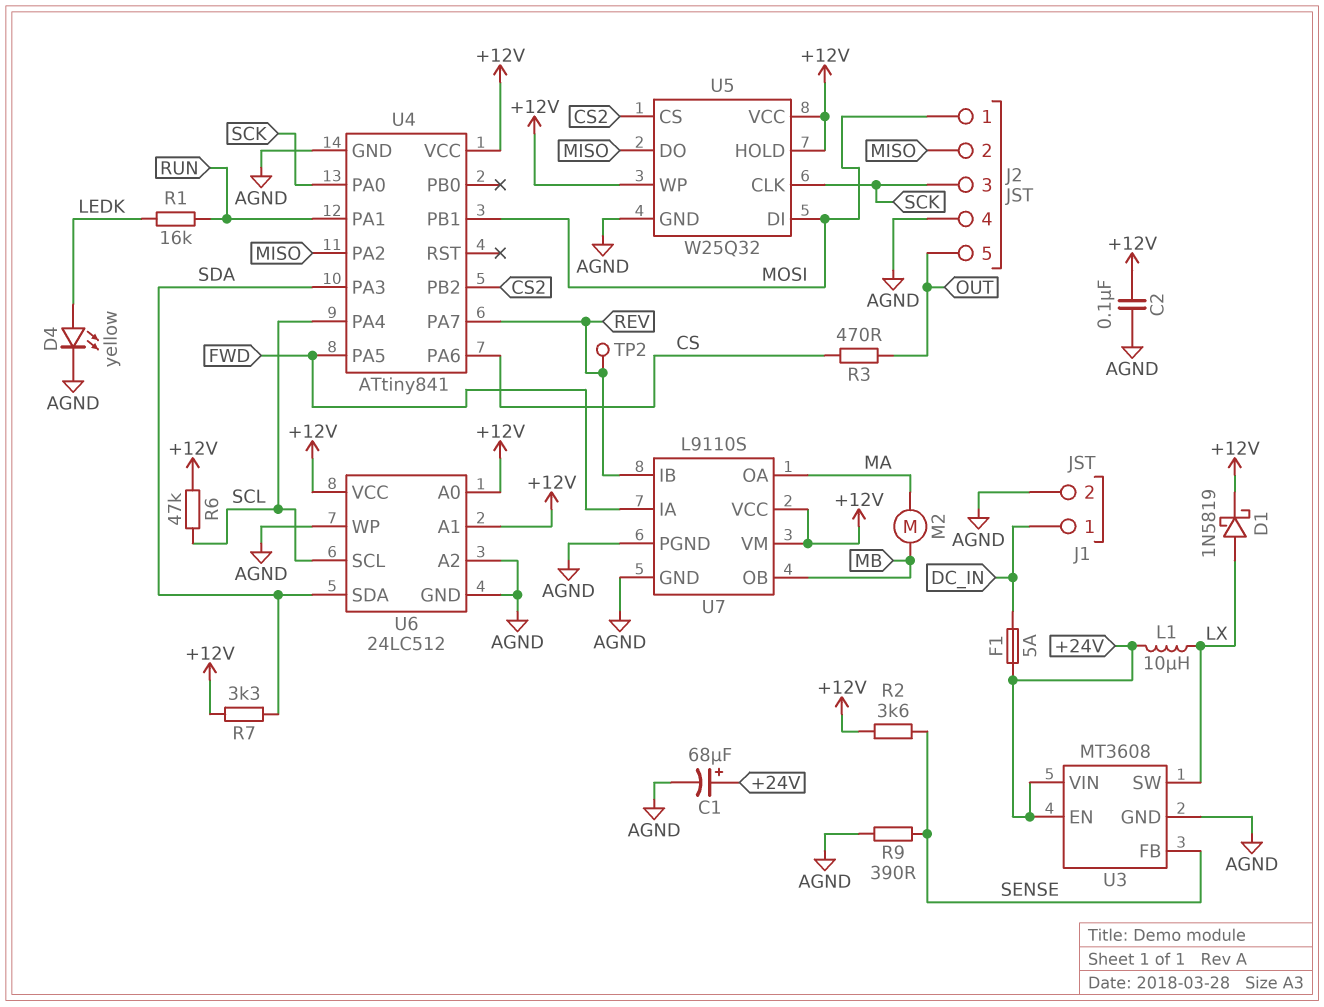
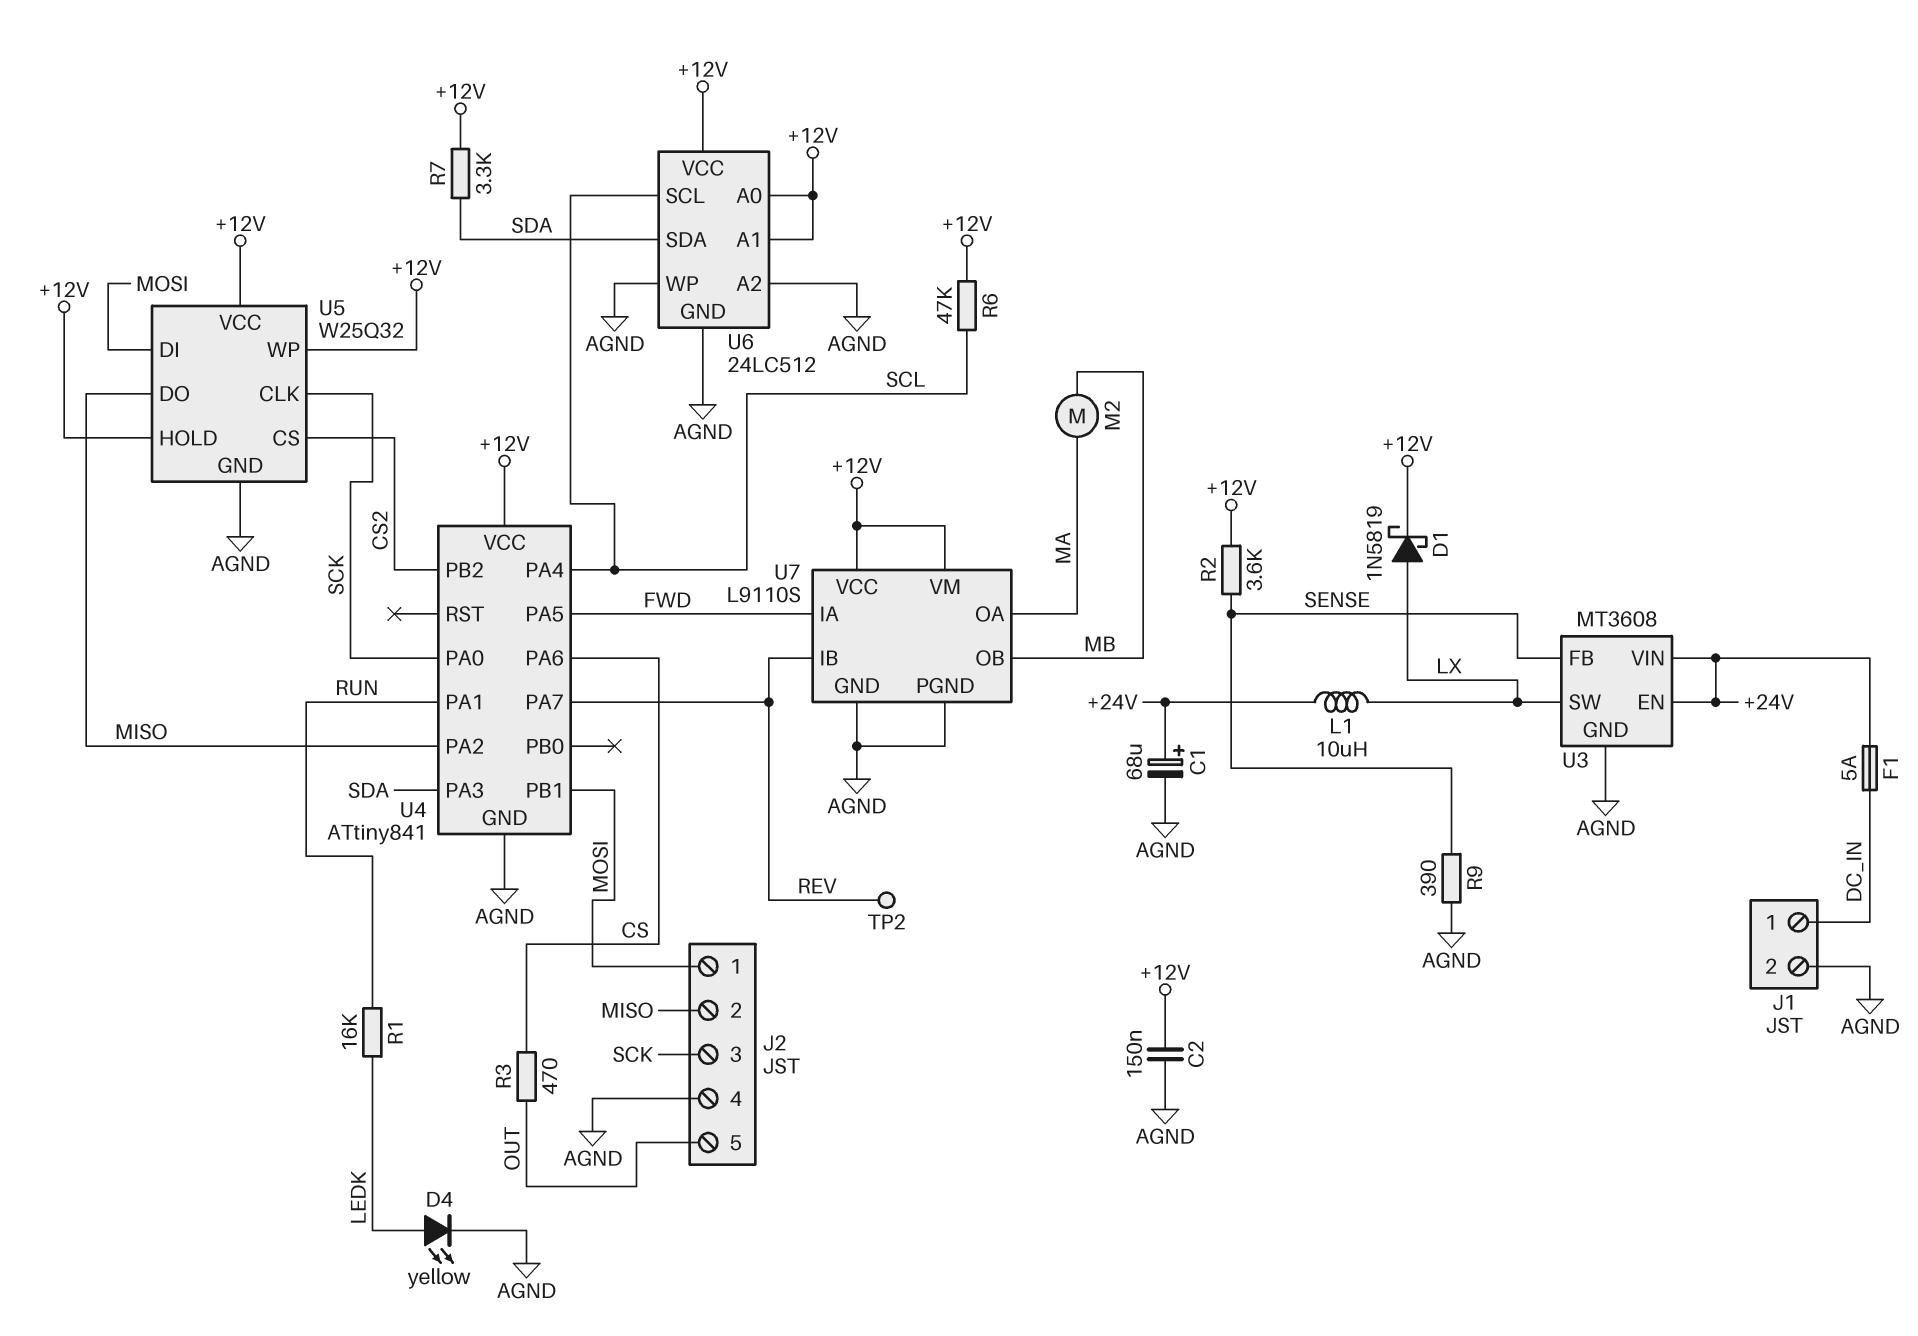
C2: 100nF (+12V, AGND) -> 150nF (+12V, AGND)

